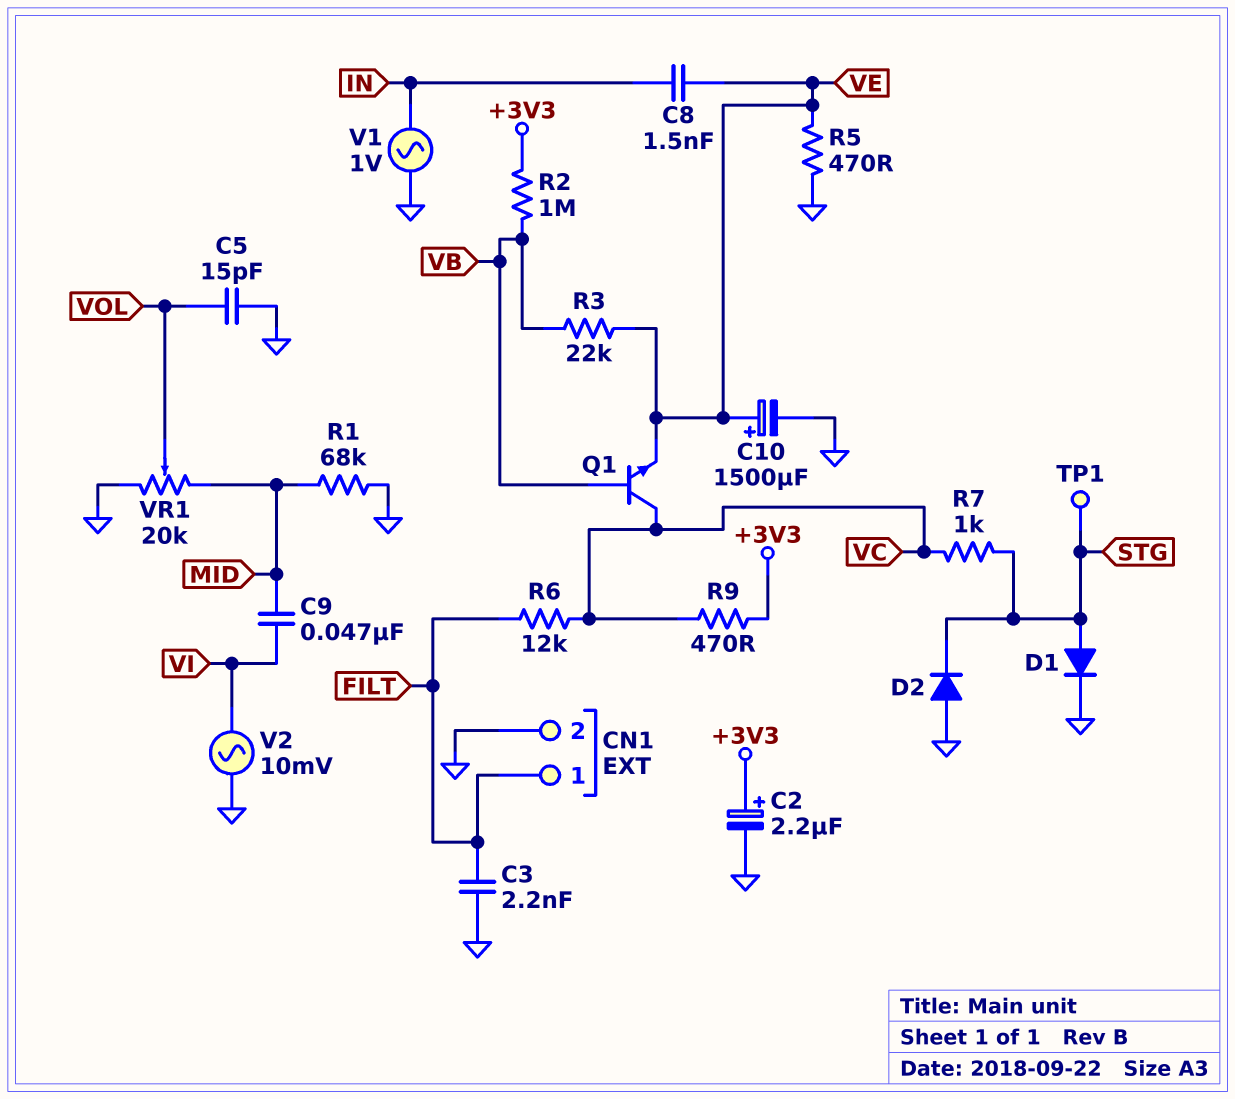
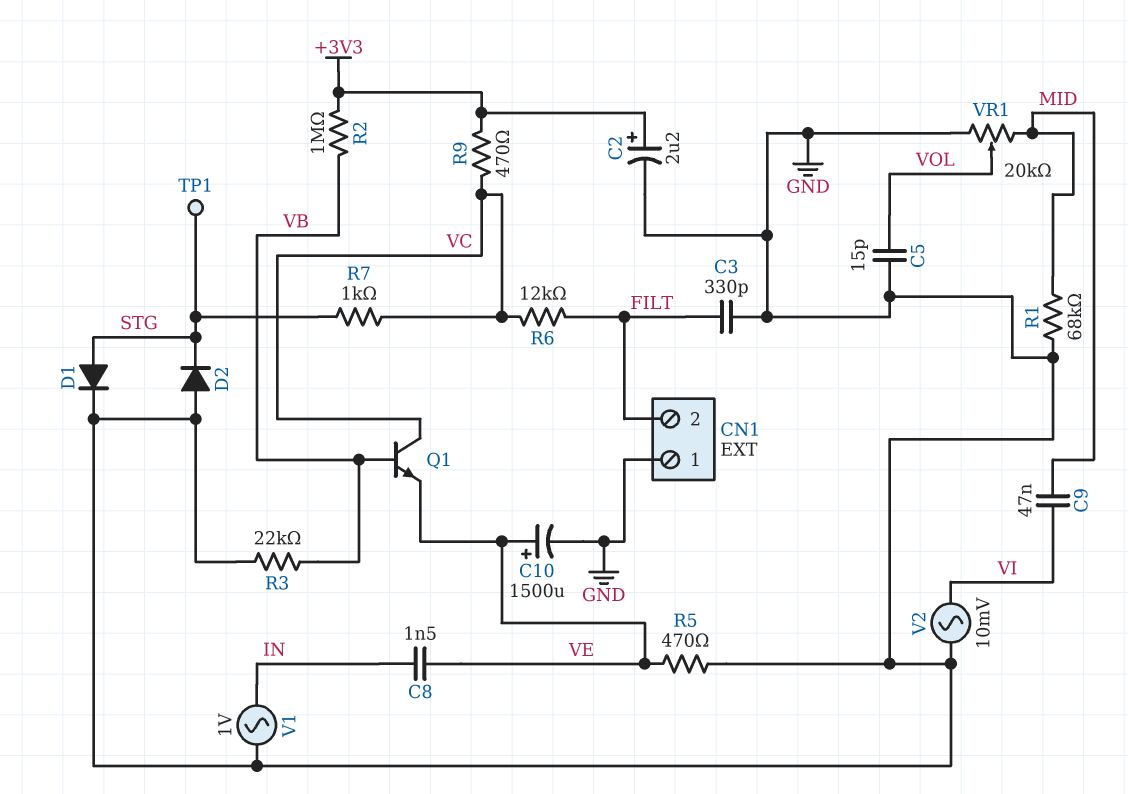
C3: 2.2nF (FILT, GND) -> 330pF (FILT, GND)
CN1 pin 1: FILT -> GND
CN1 pin 2: GND -> FILT
R3: 22k (VB, VE) -> 22k (GND, VB)

